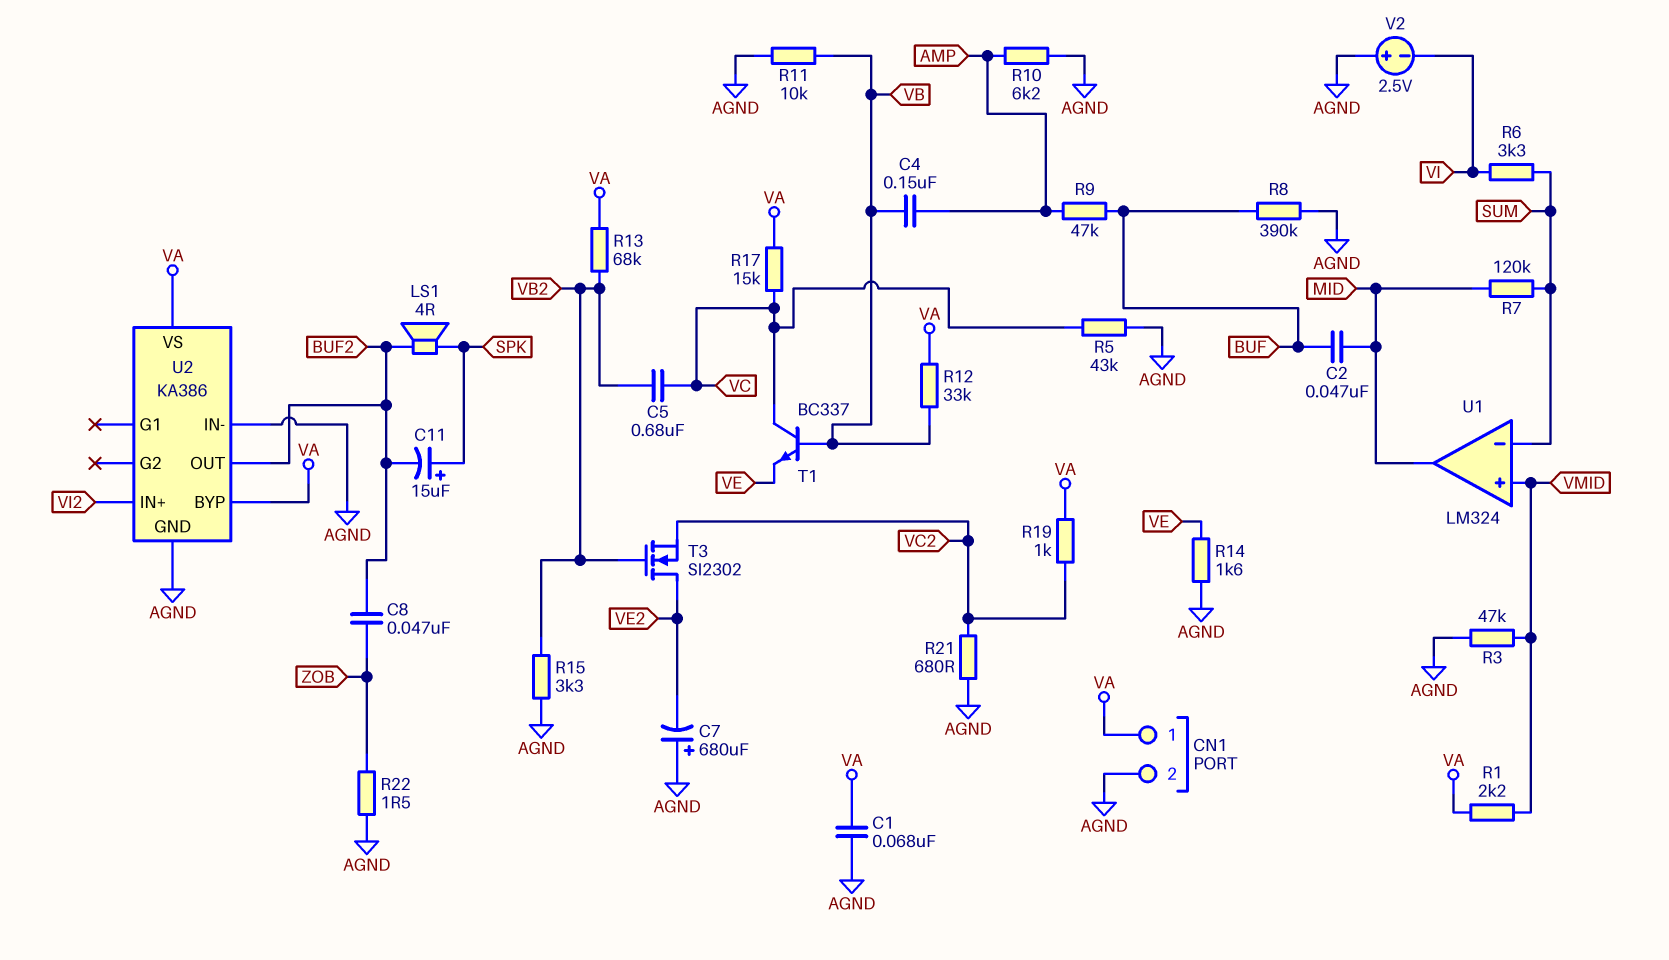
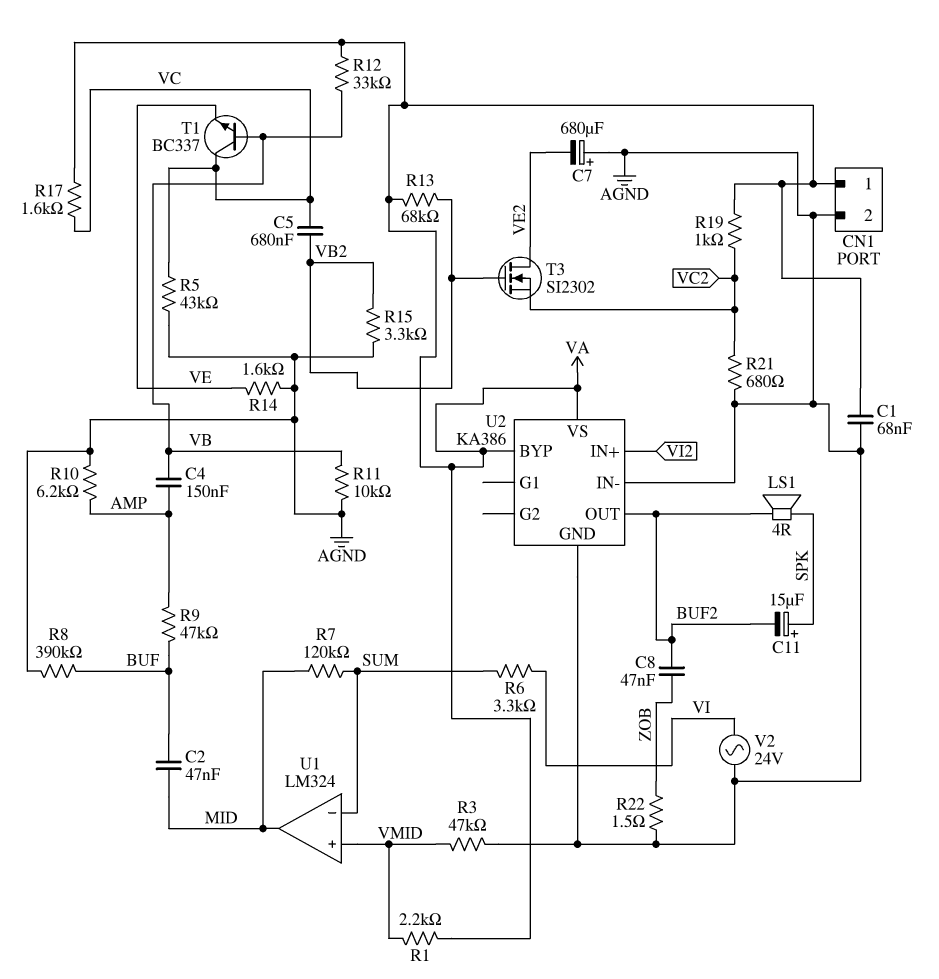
R17: 15k (VA, VC) -> 1.6k (VA, VC)
V2: 2.5V (plus AGND, minus VI) -> AC 24V (AGND, VI)

